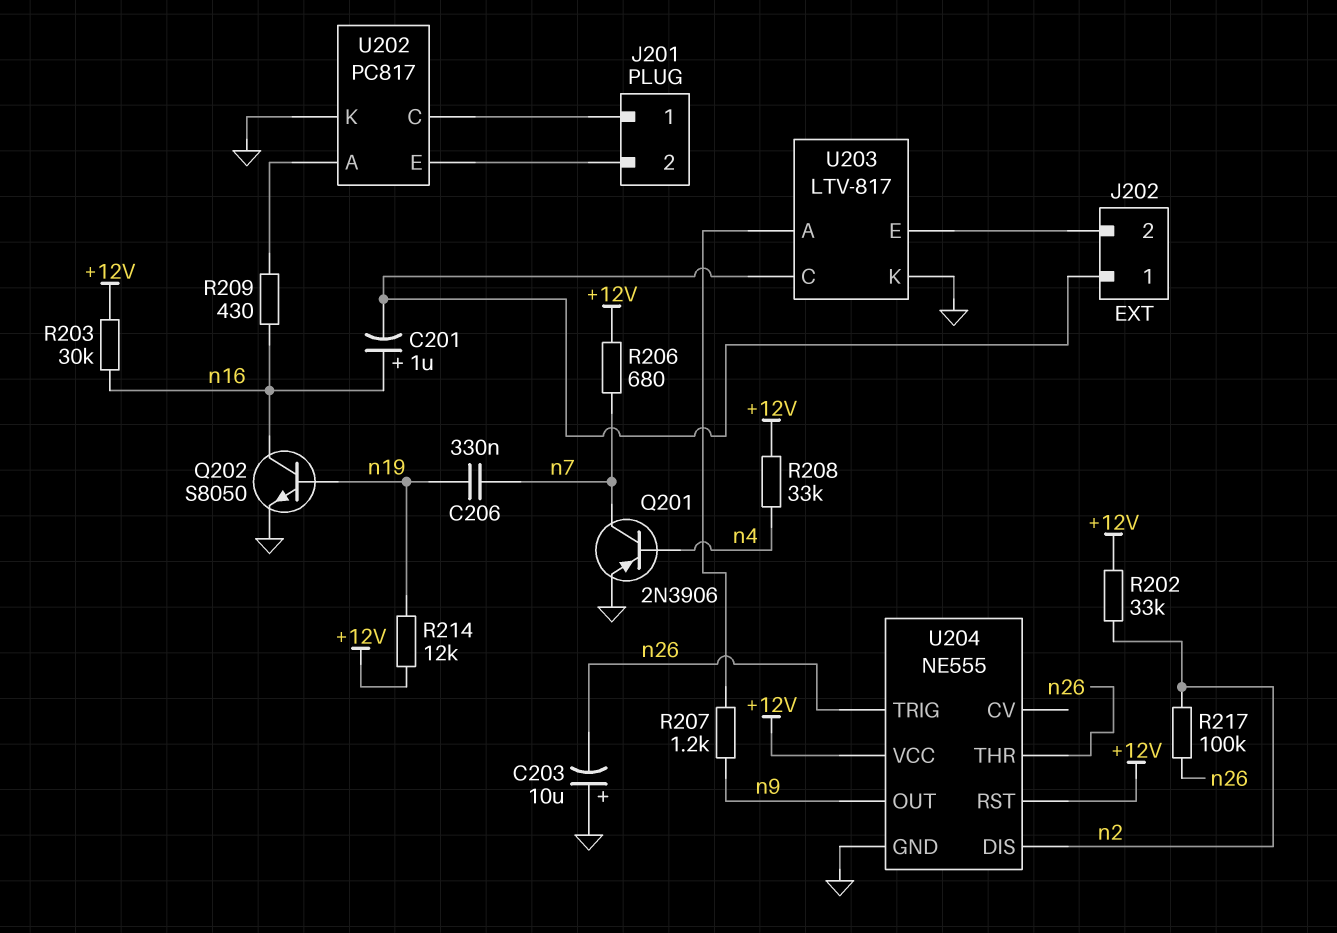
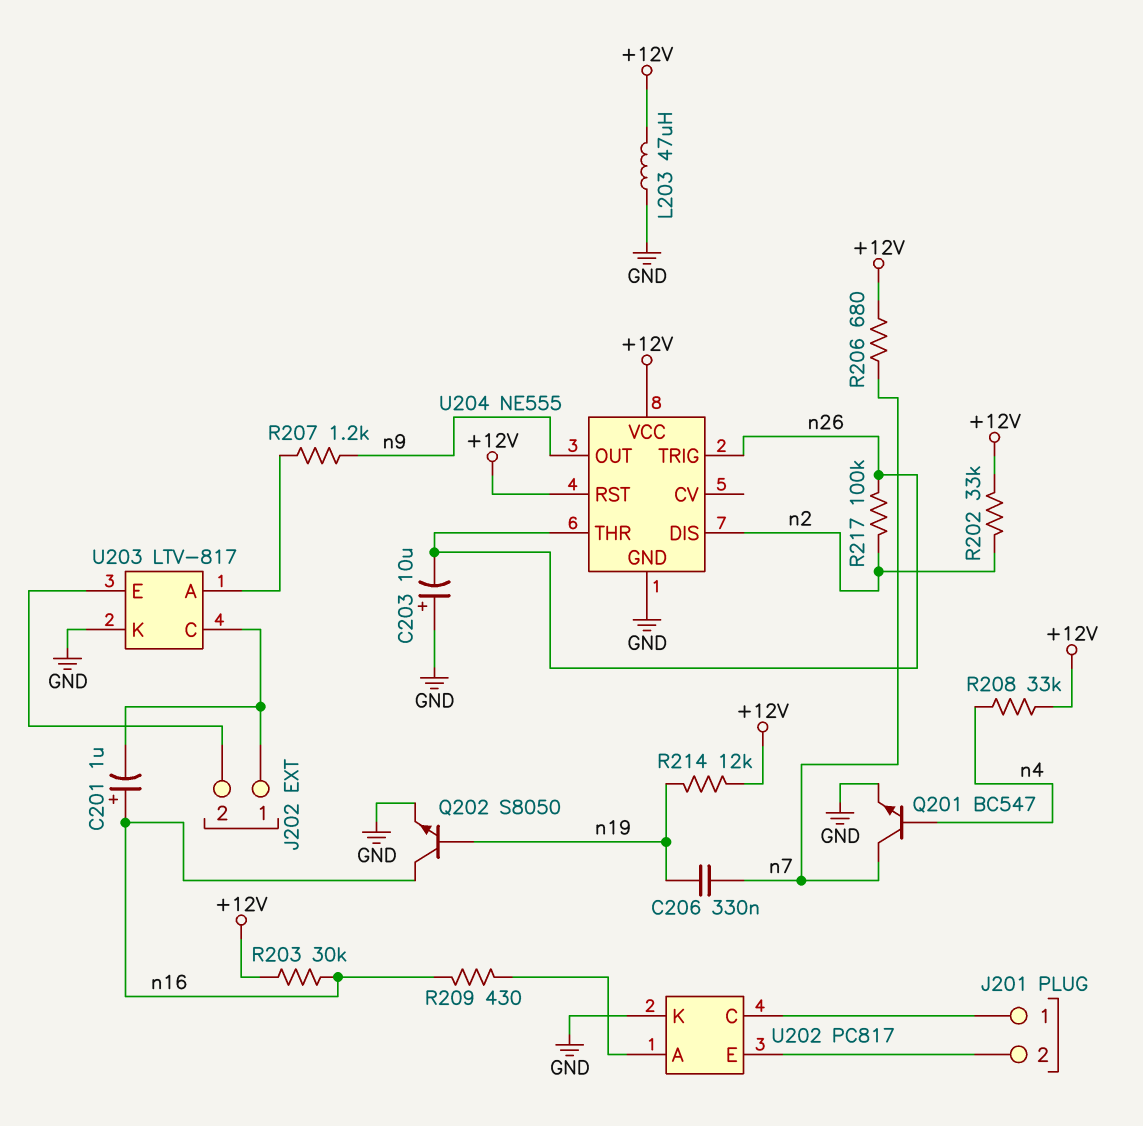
L203: none -> 47uH (+12V, GND)
Q201: PNP 2N3906 (B n4, C n7, E GND) -> NPN BC547 (B n4, C n7, E GND)

